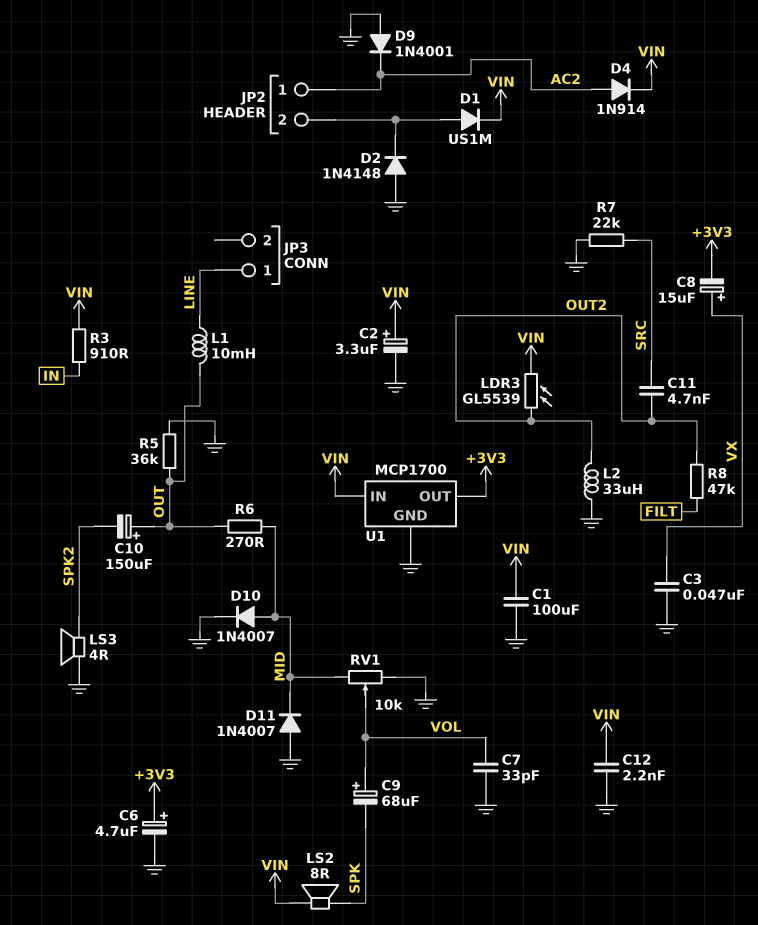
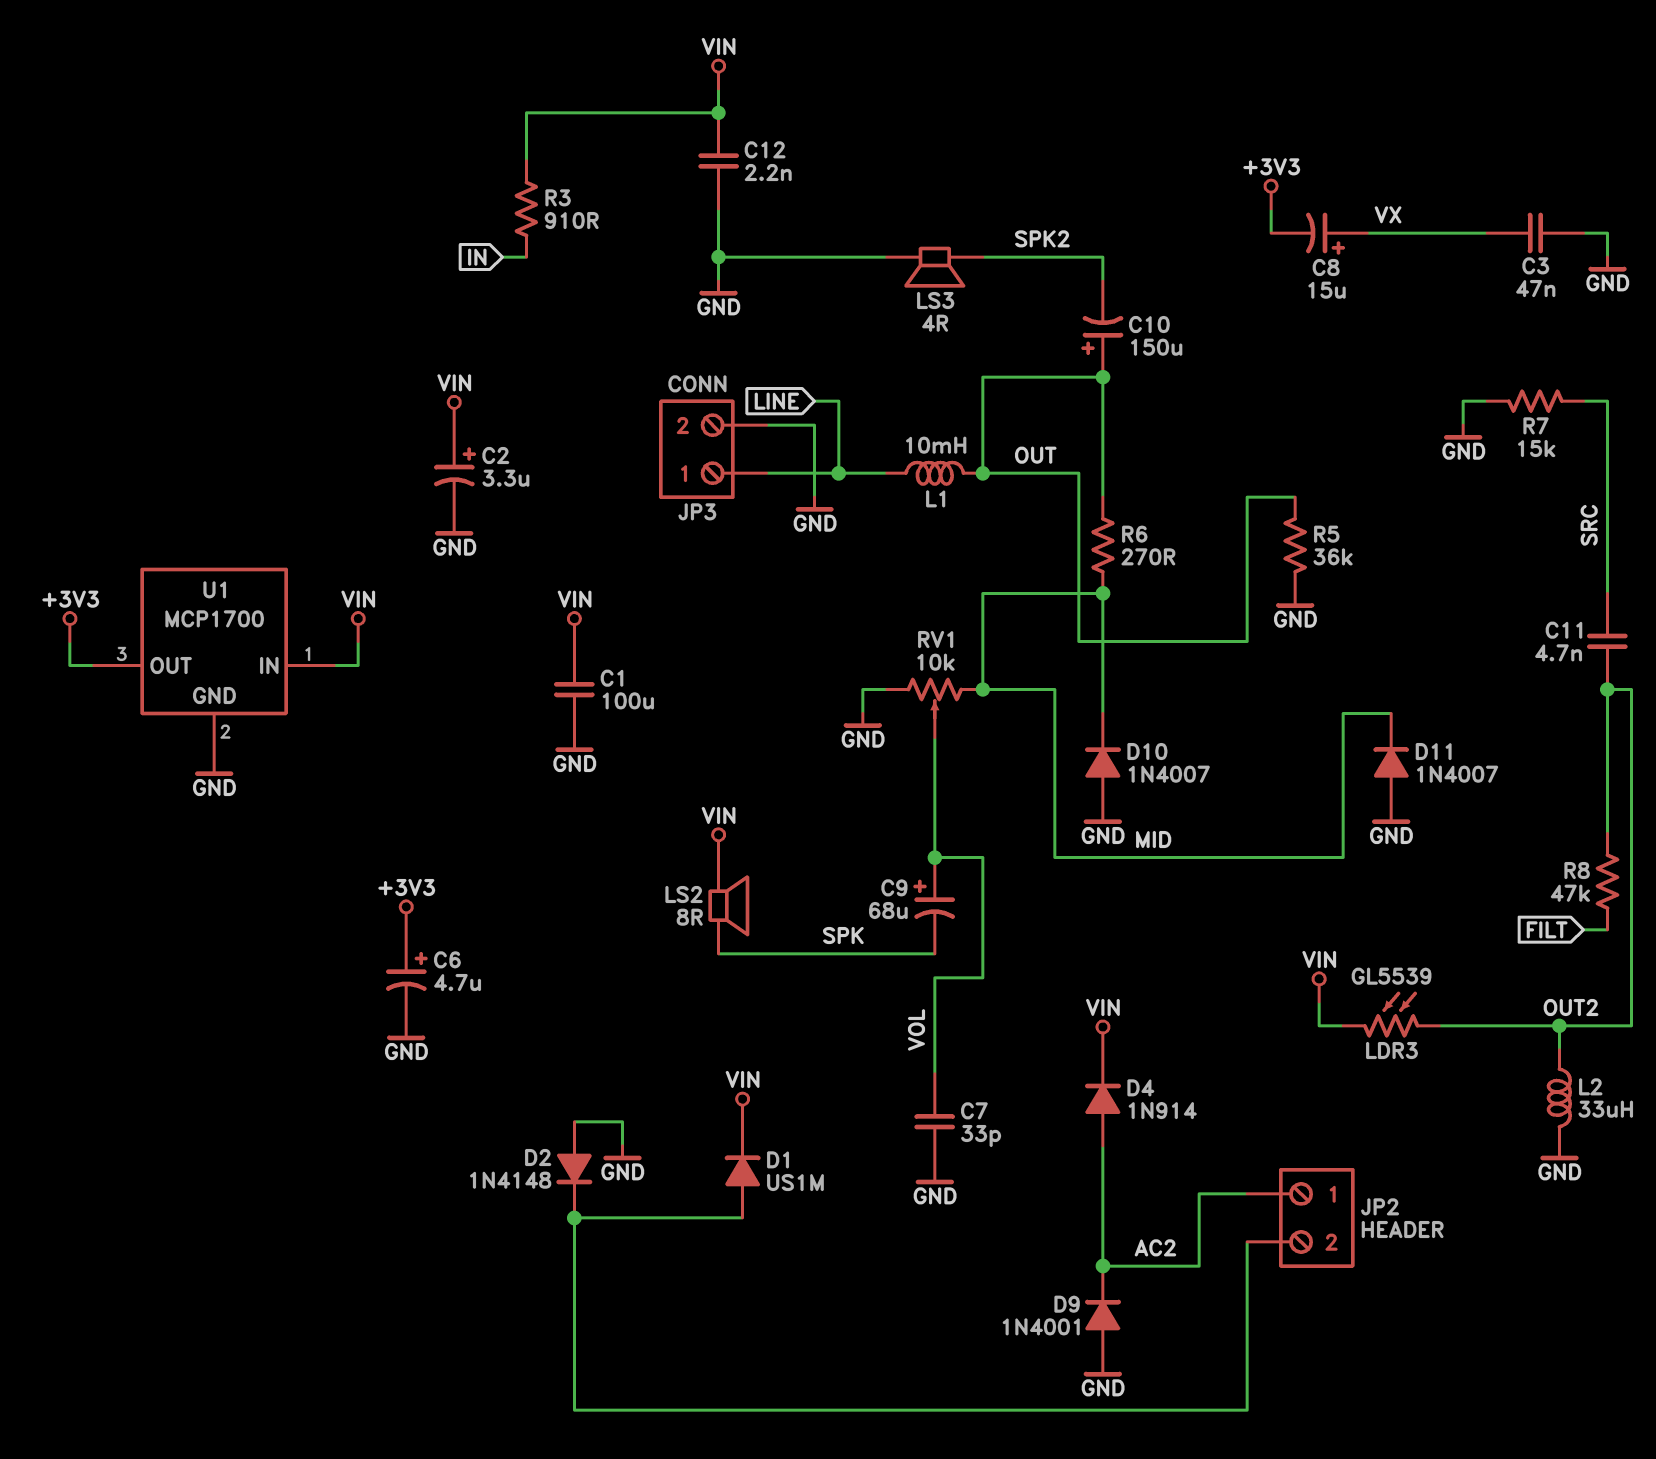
D10: diode 1N4007 (A MID, K GND) -> diode 1N4007 (A GND, K MID)
JP3 pin 2: none -> GND
R7: 22k (GND, SRC) -> 15k (GND, SRC)

